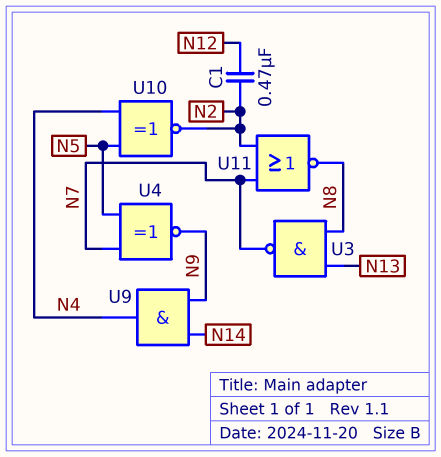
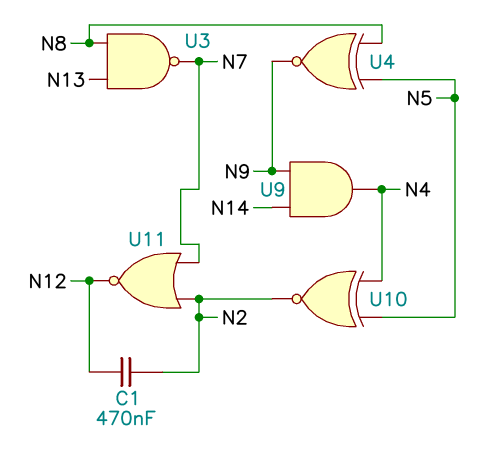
U4: XNOR (in N5, in N7, out N9) -> XNOR (in N5, in N8, out N9)
U11: NOR (in N2, in N7, out N8) -> NOR (in N2, in N7, out N12)

